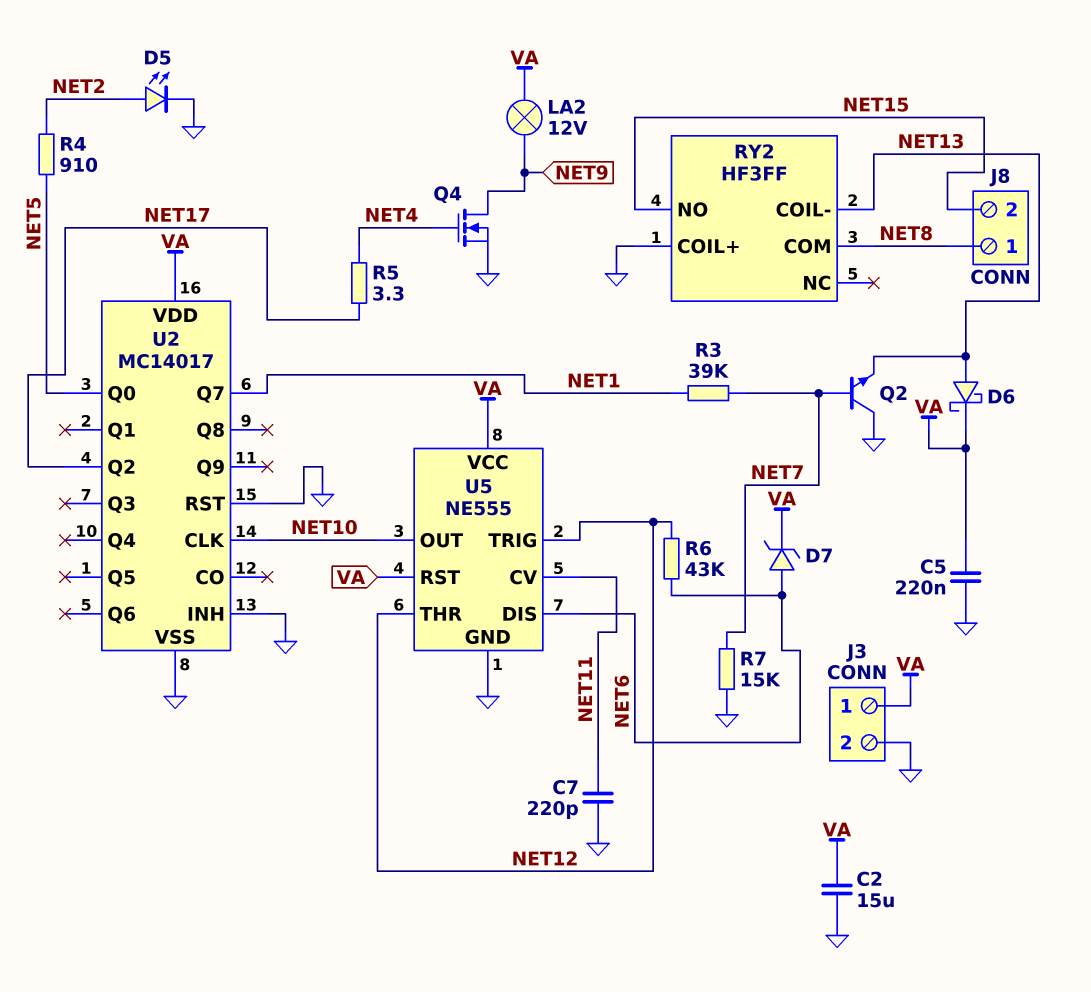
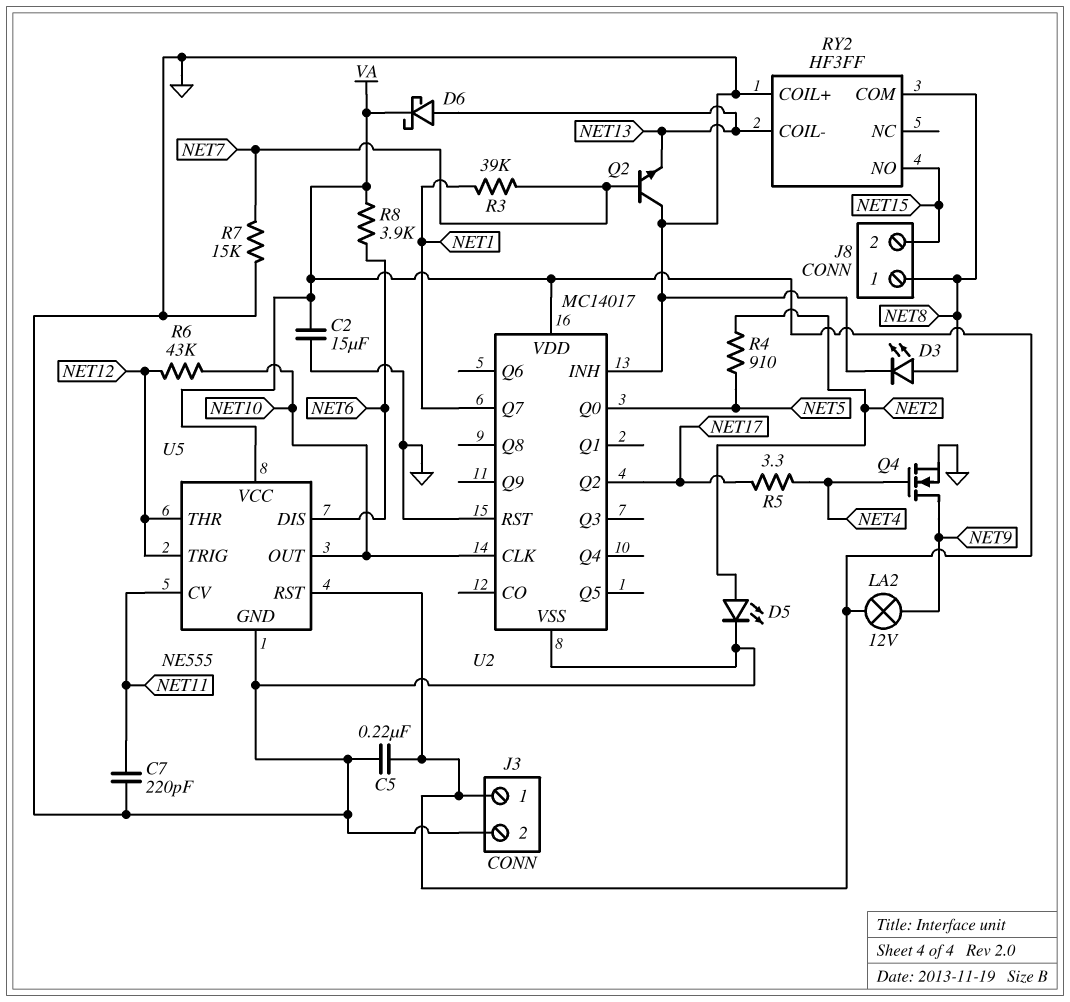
D3: none -> LED (A NET8, K GND)
D7: zener (A NET6, K VA) -> none
R6: 43k (NET6, NET12) -> 43k (NET10, NET12)
R8: none -> 3.9k (NET6, VA)

